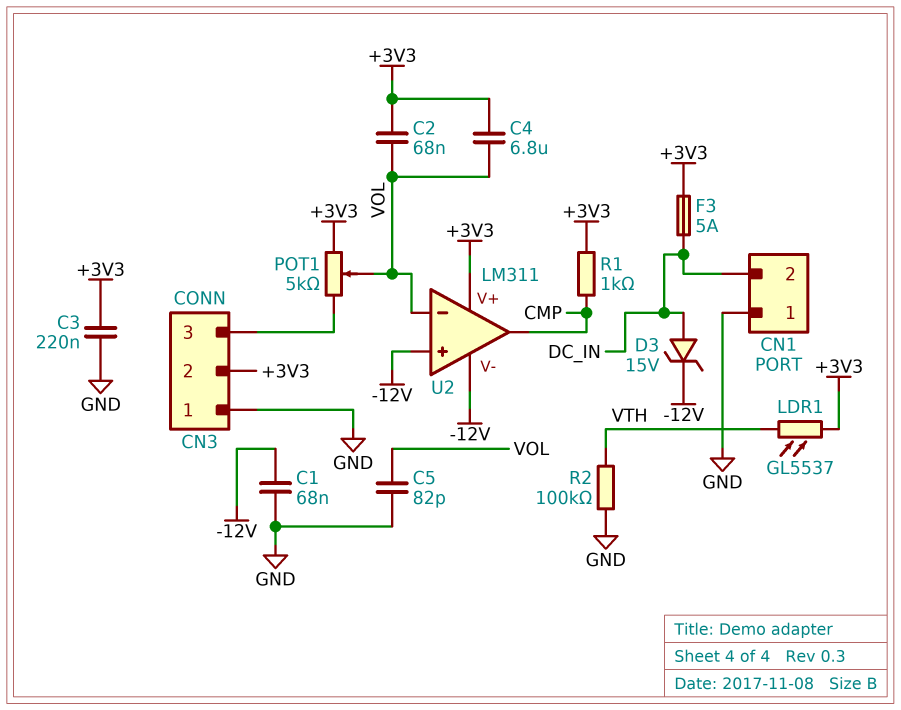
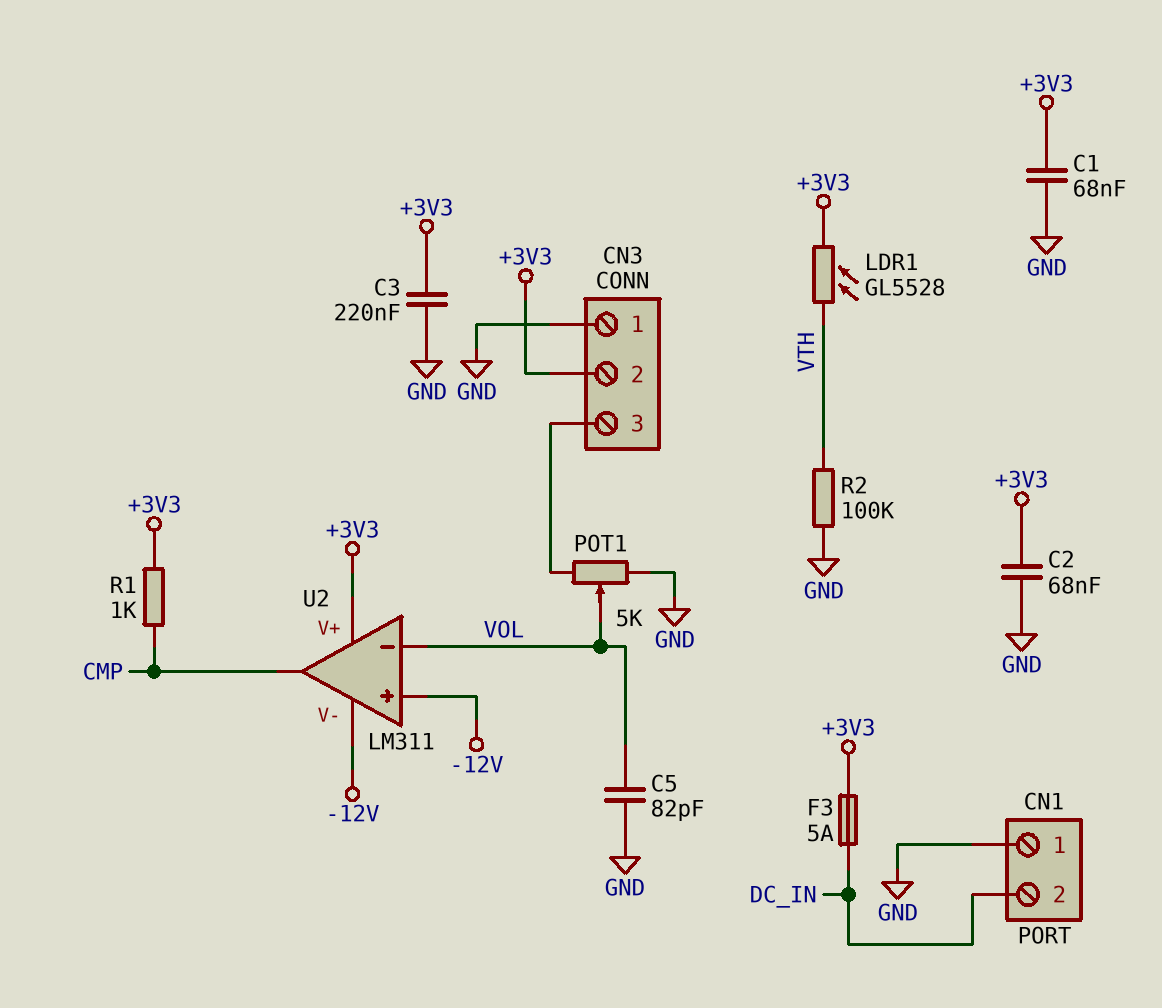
C1: 68nF (-12V, GND) -> 68nF (+3V3, GND)
C2: 68nF (+3V3, VOL) -> 68nF (+3V3, GND)
C4: 6.8uF (+3V3, VOL) -> none
D3: zener 15V (A DC_IN, K -12V) -> none
LDR1: GL5537 (+3V3, VTH) -> GL5528 (+3V3, VTH)
POT1: 5k (+3V3, CN3/3, wiper VOL) -> 5k (CN3/3, GND, wiper VOL)

